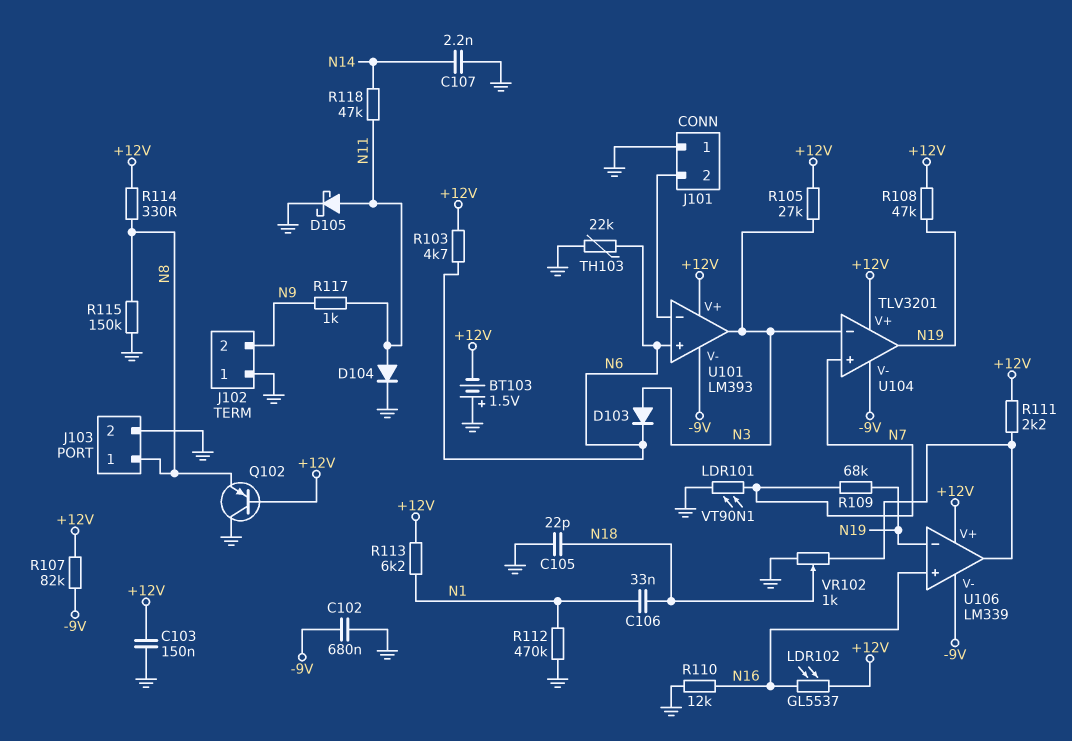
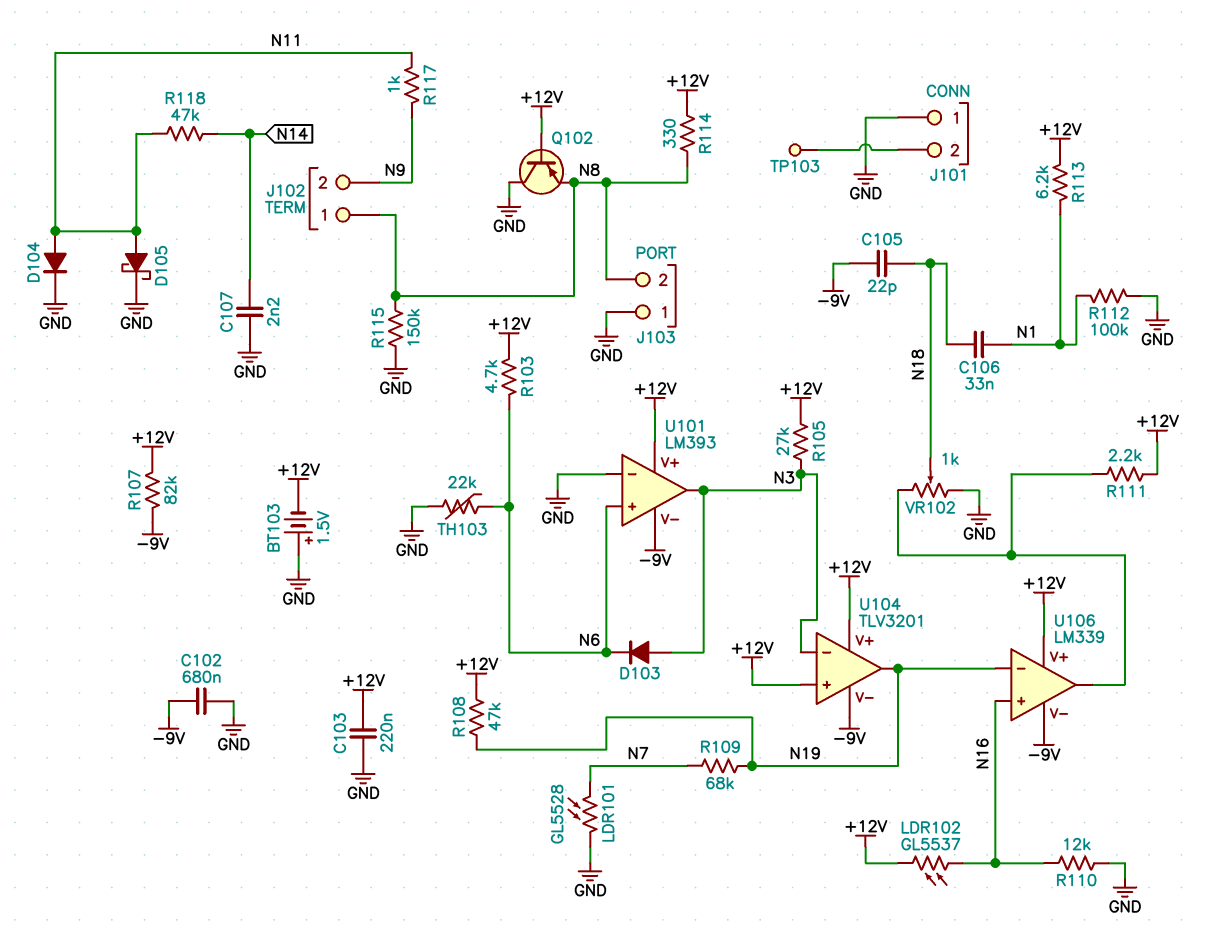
C103: 150nF (+12V, GND) -> 220nF (+12V, GND)
C105: 22pF (GND, N18) -> 22pF (-9V, N18)
J102 pin 1: GND -> N8
J103 pin 1: N8 -> GND
J103 pin 2: GND -> N8
LDR101: VT90N1 (GND, N7) -> GL5528 (GND, N7)
R112: 470k (GND, N1) -> 100k (GND, N1)
TP103: none -> test point (J101/2)
U101 pin in-: J101/2 -> GND
U104 pin in+: N7 -> +12V

